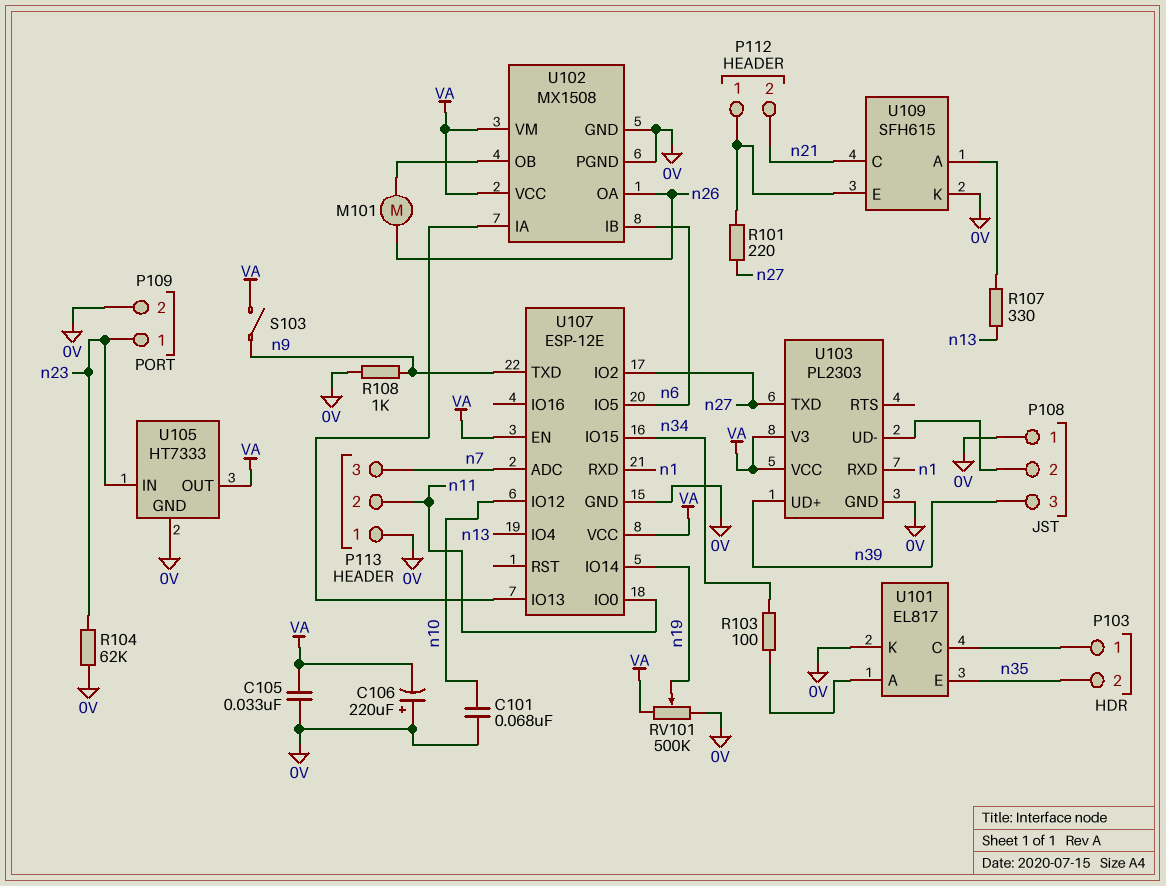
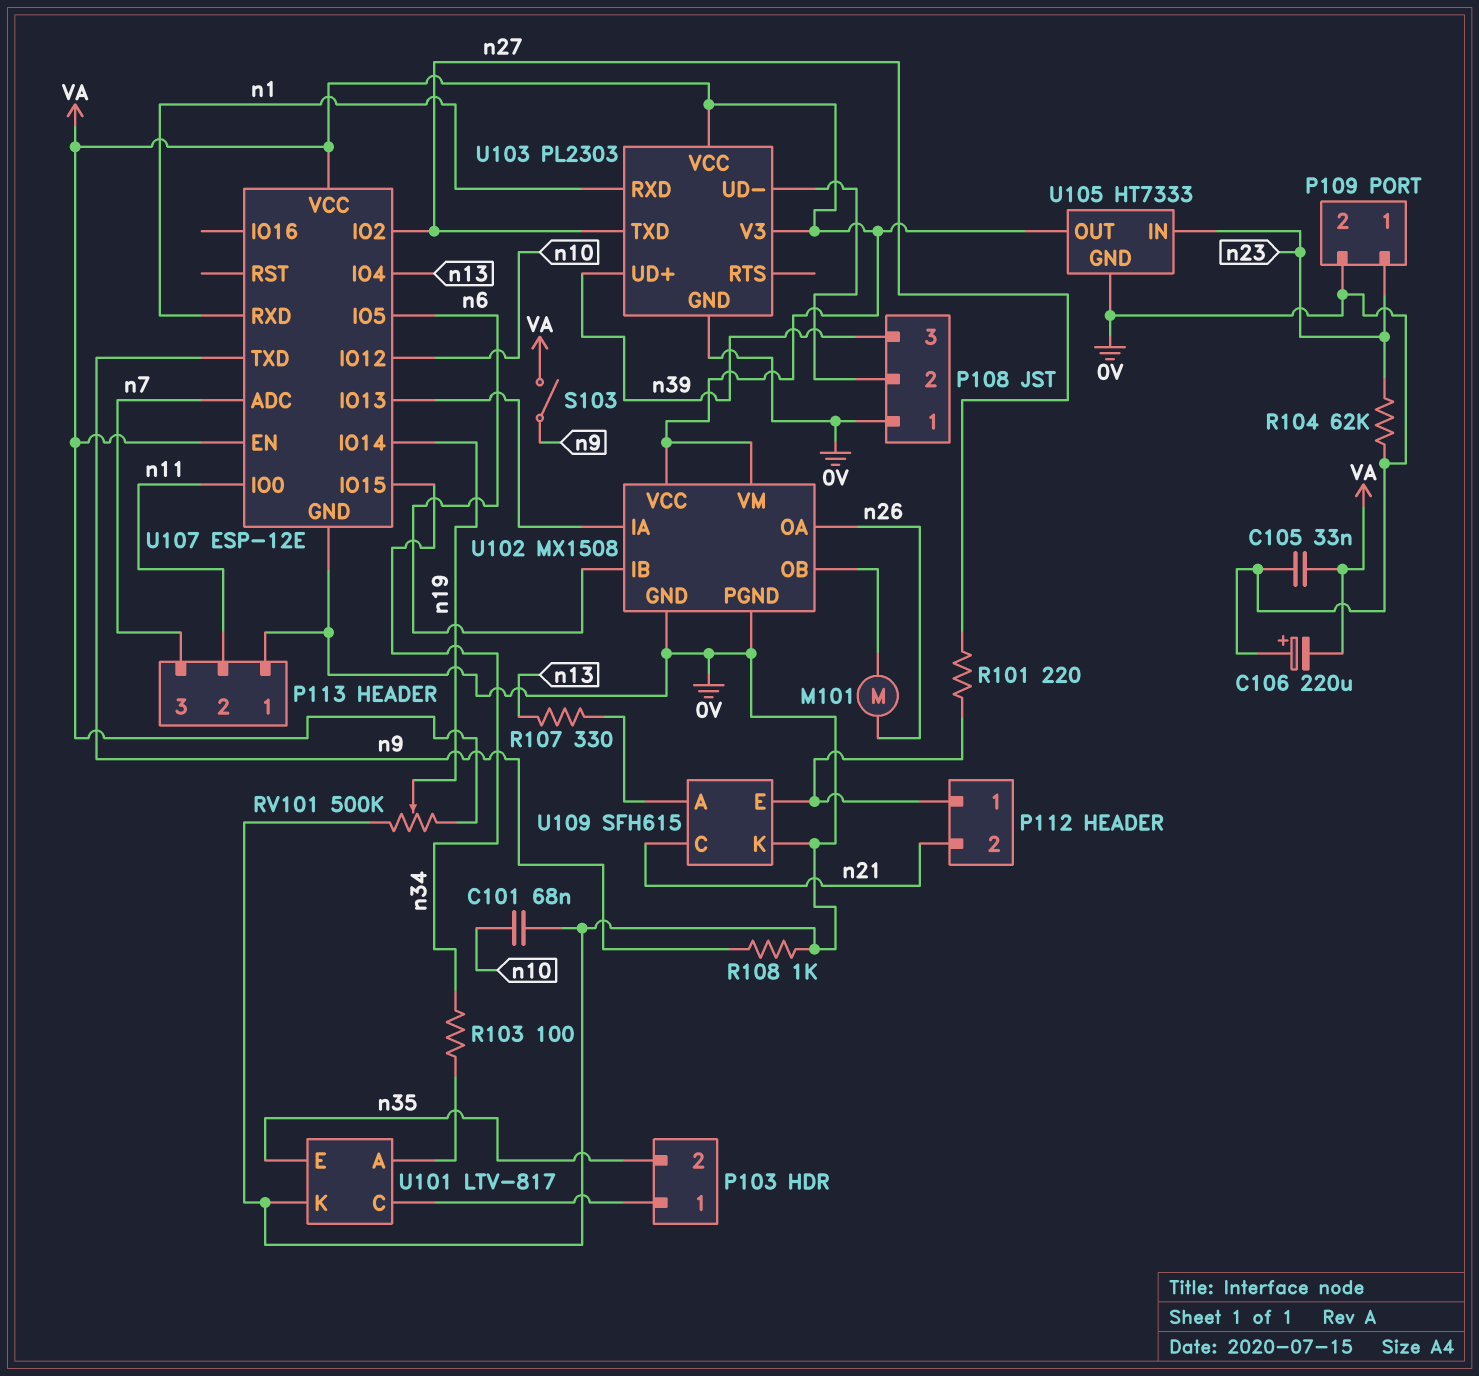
U101: EL817 -> LTV-817

